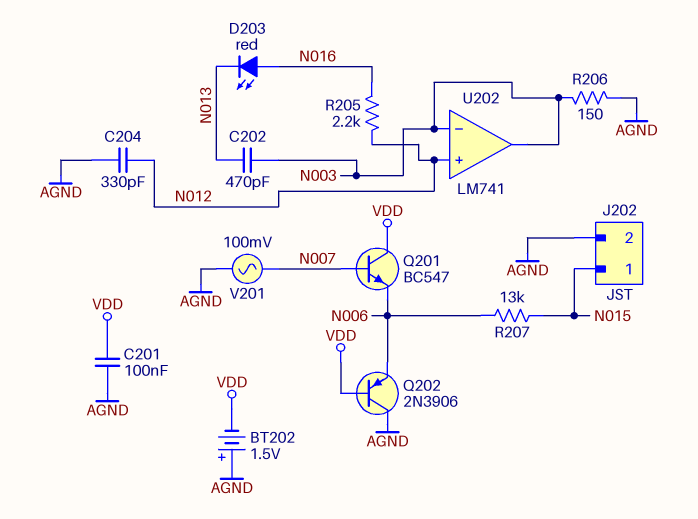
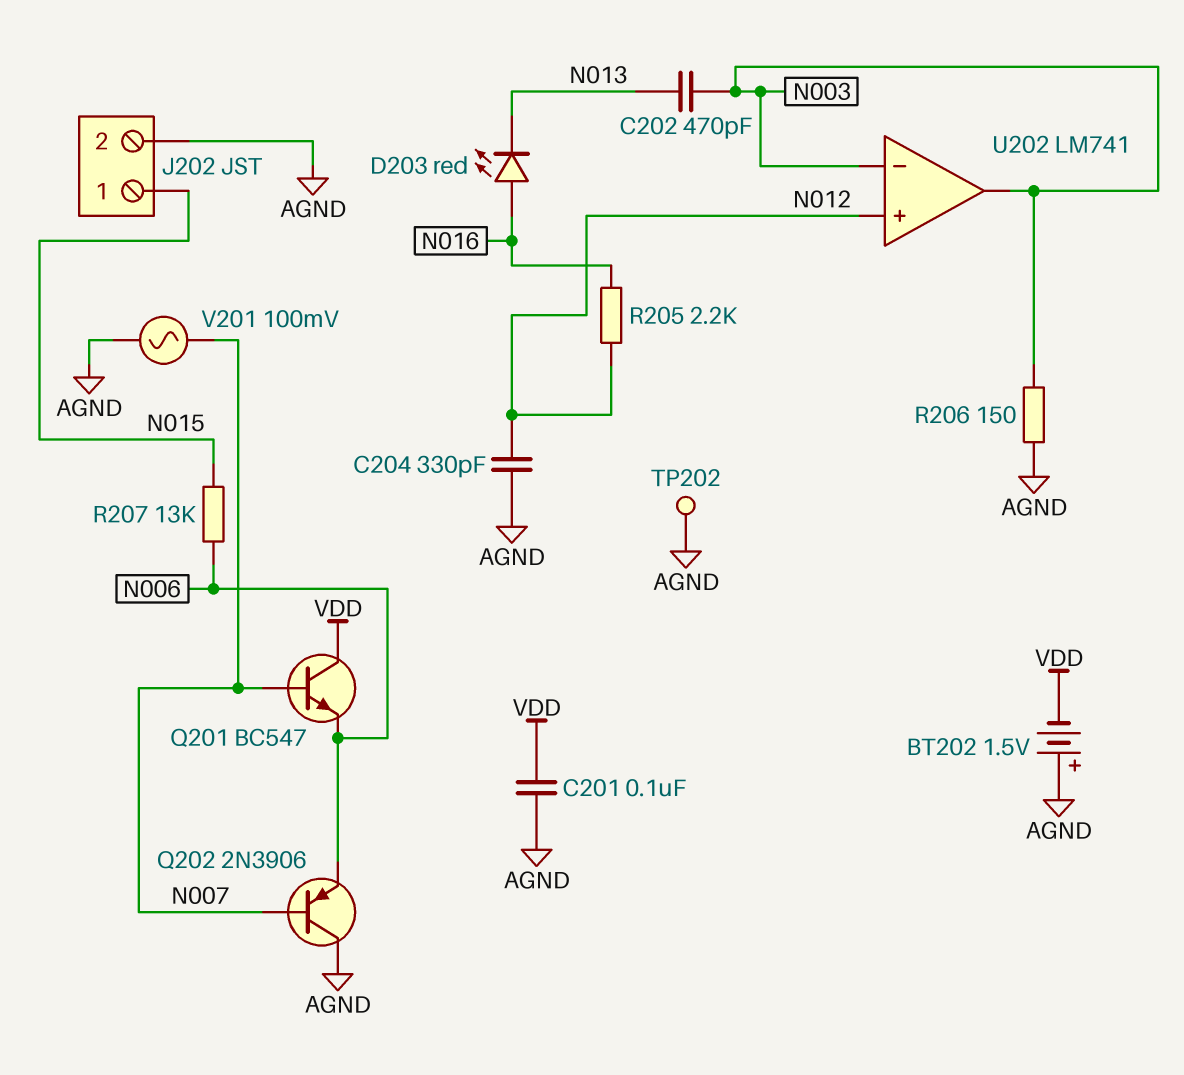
Q202: PNP 2N3906 (B VDD, C AGND, E N006) -> PNP 2N3906 (B N007, C AGND, E N006)
TP202: none -> test point (AGND)

